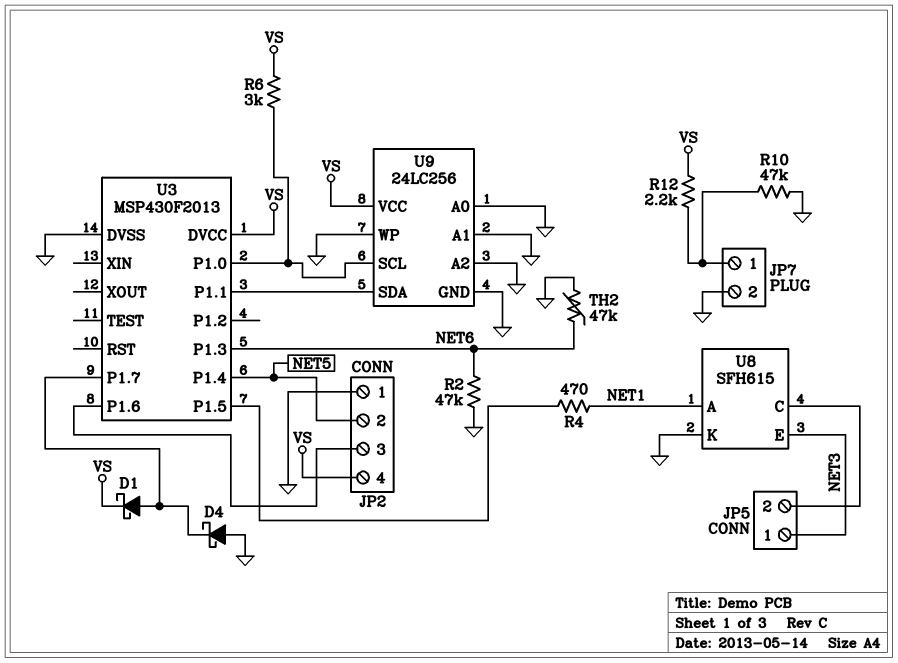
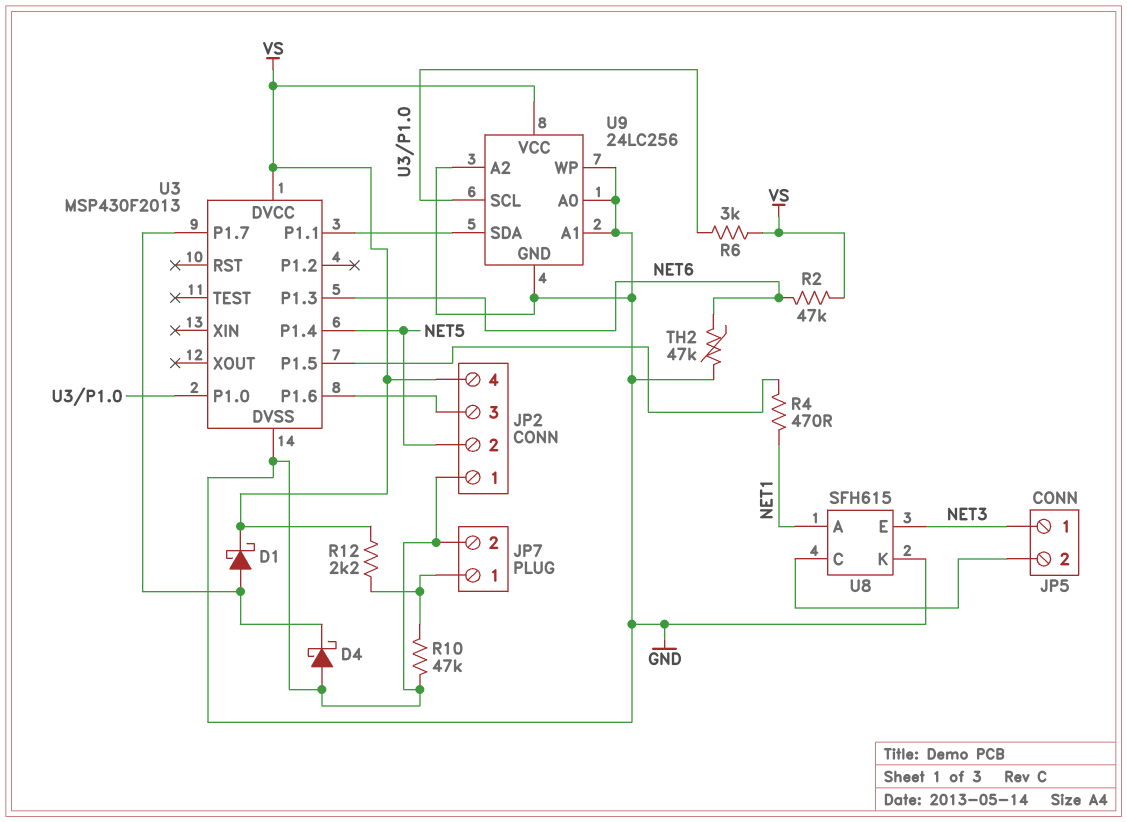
R2: 47k (GND, NET6) -> 47k (NET6, VS)

